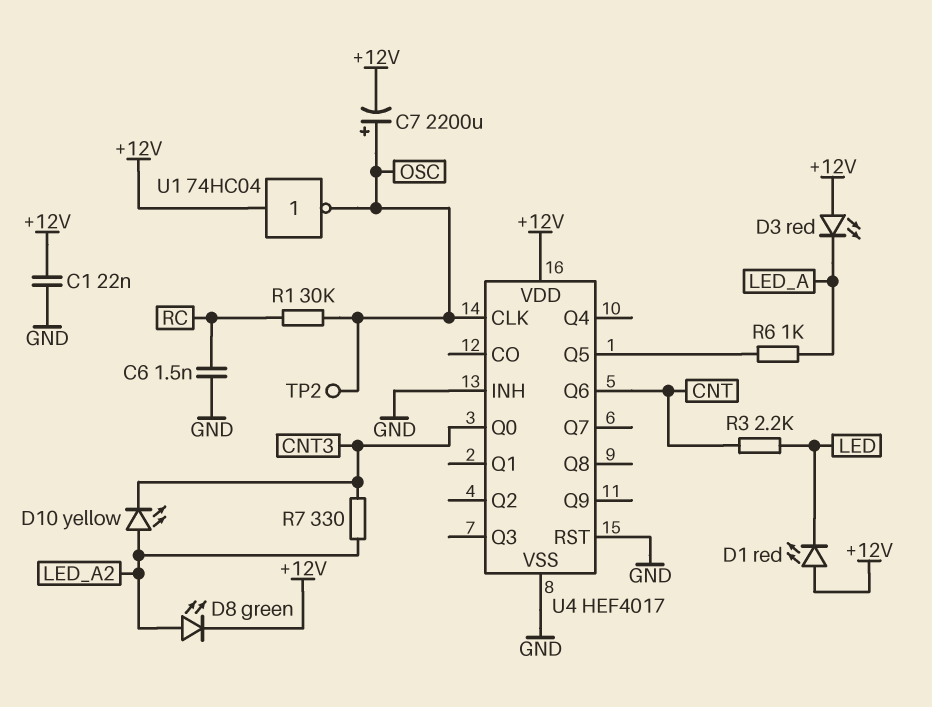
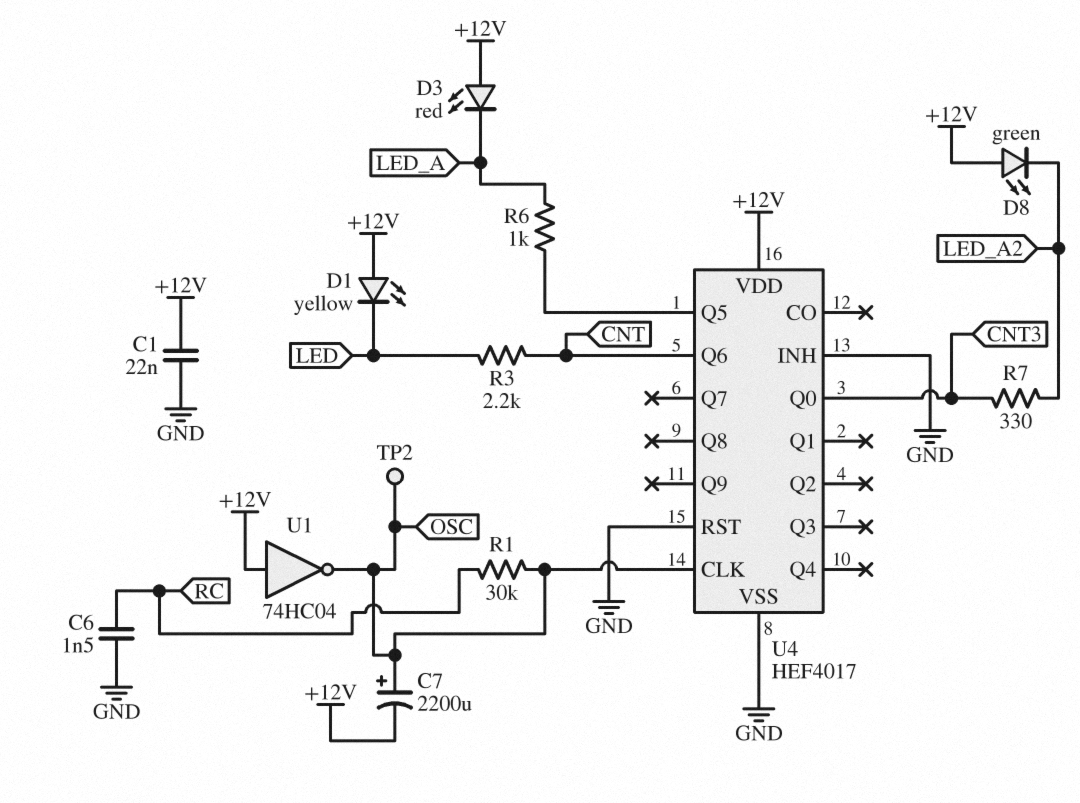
D1: LED red (A +12V, K LED) -> LED yellow (A +12V, K LED)
D8: LED green (A LED_A2, K +12V) -> LED green (A +12V, K LED_A2)
D10: LED yellow (A LED_A2, K CNT3) -> none

